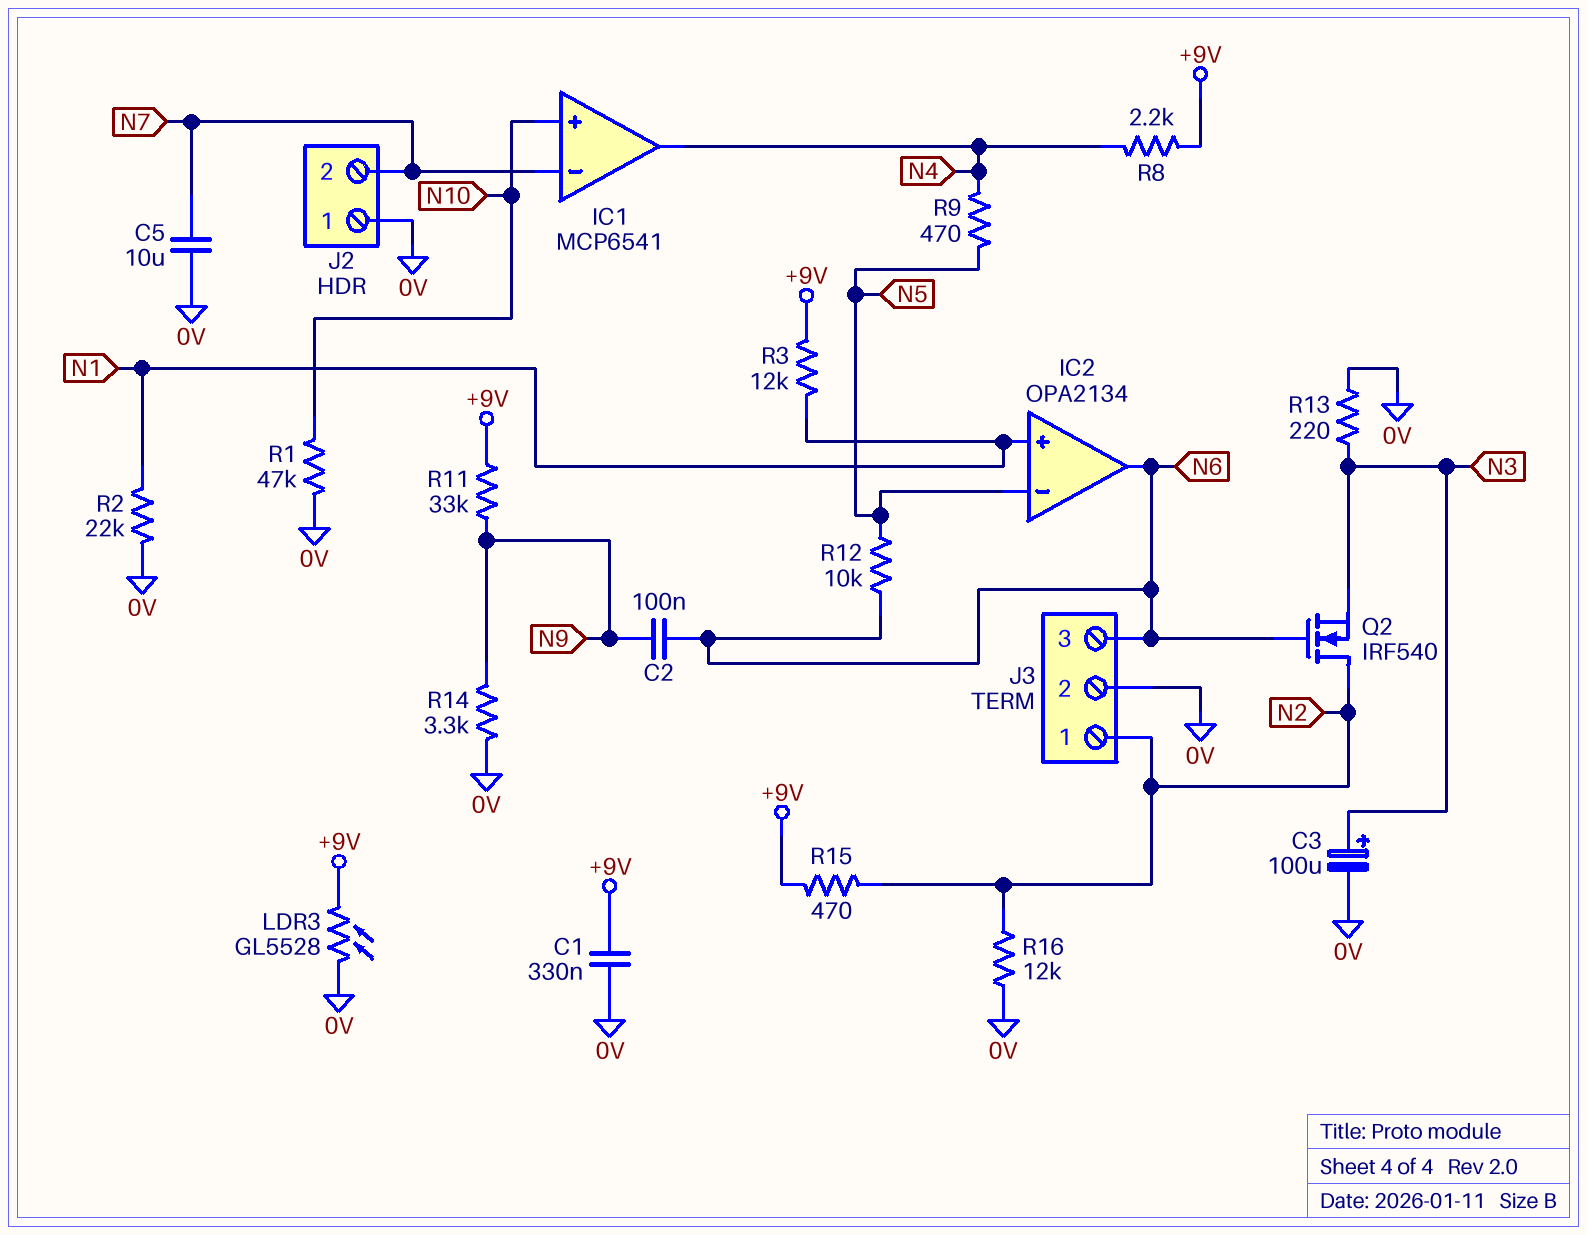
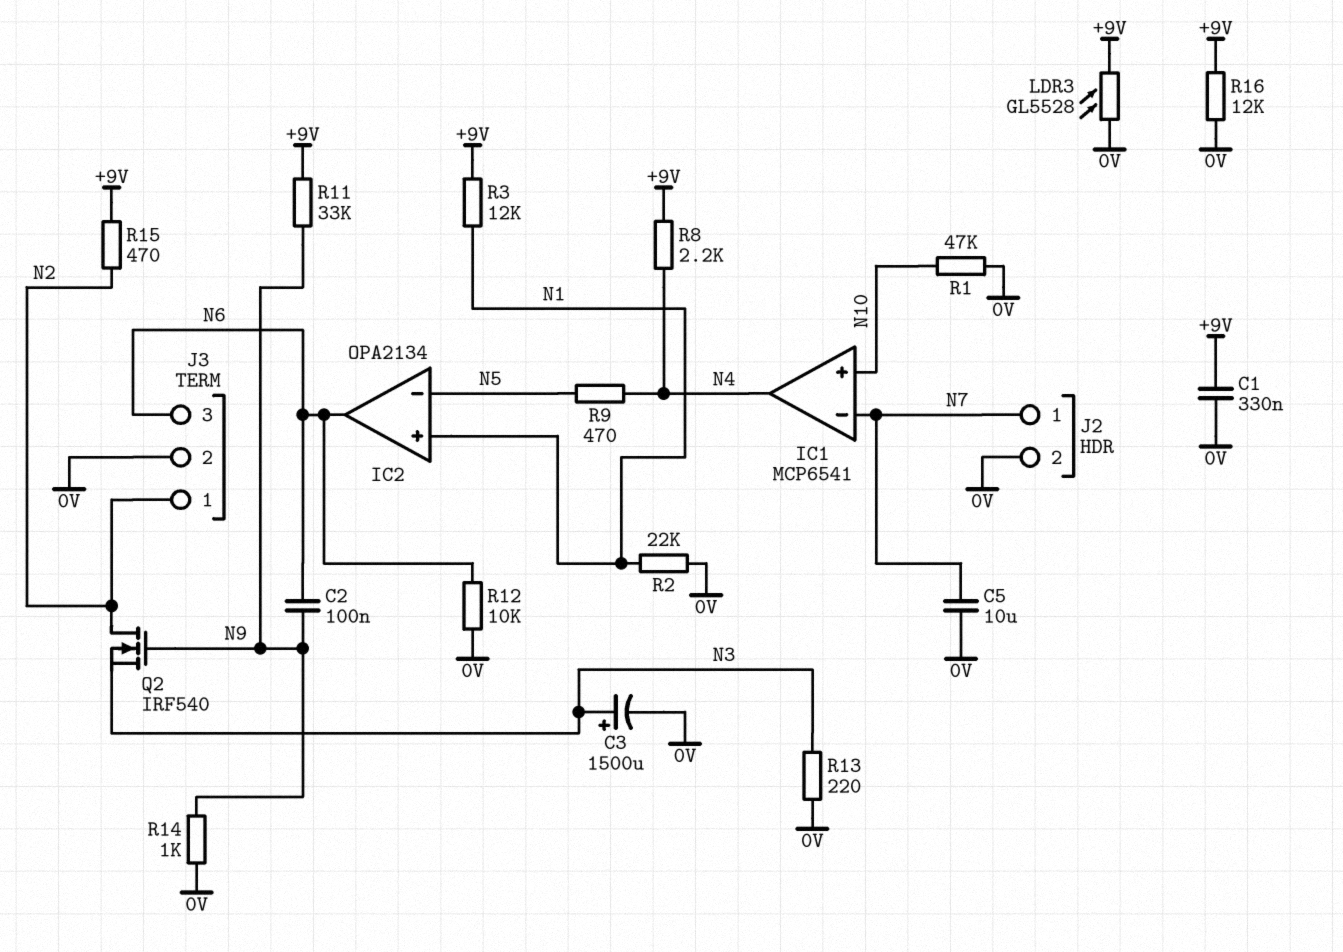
C3: 100uF (plus N3, minus 0V) -> 1500uF (plus N3, minus 0V)
J2 pin 1: 0V -> N7
J2 pin 2: N7 -> 0V
Q2: NMOS IRF540 (G N6, D N2, S N3) -> NMOS IRF540 (G N9, D N2, S N3)
R12: 10k (N5, N6) -> 10k (0V, N6)
R14: 3.3k (0V, N9) -> 1k (0V, N9)
R16: 12k (0V, N2) -> 12k (+9V, 0V)

